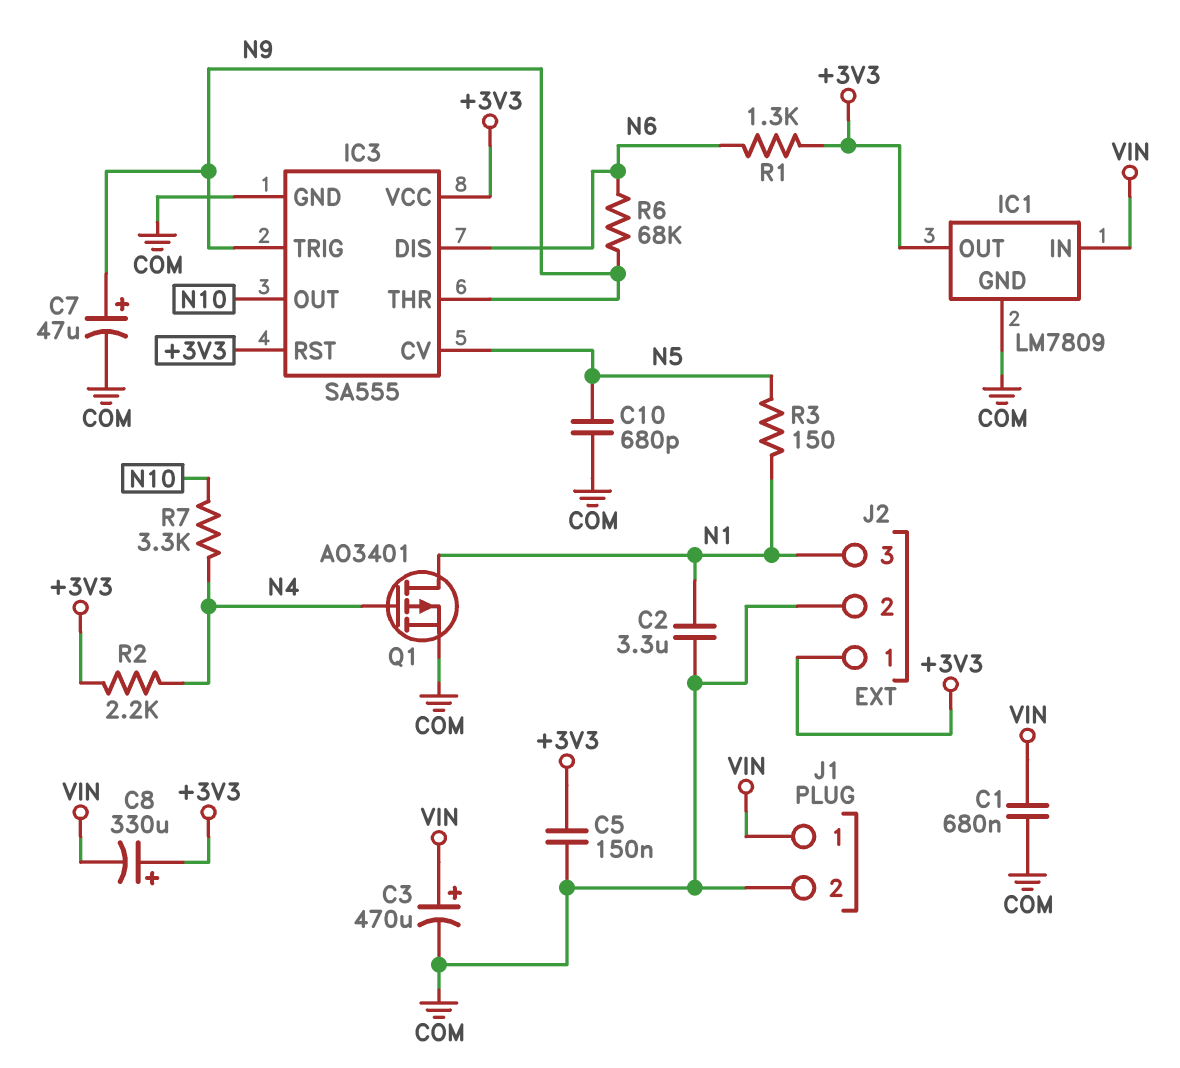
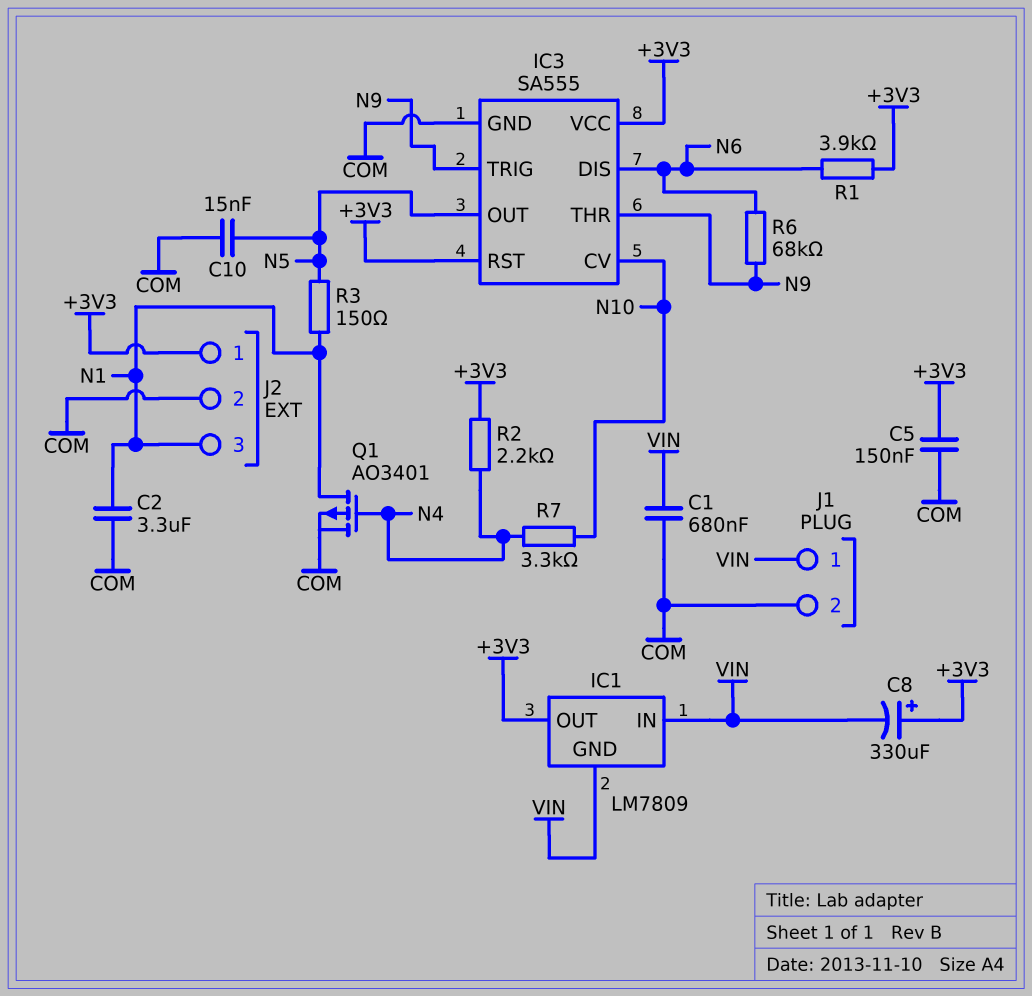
C3: 470uF (plus VIN, minus COM) -> none
C7: 47uF (plus N9, minus COM) -> none
C10: 680pF (COM, N5) -> 15nF (COM, N5)
IC1 pin GND: COM -> VIN
IC3 pin CV: N5 -> N10
IC3 pin OUT: N10 -> N5
R1: 1.3k (+3V3, N6) -> 3.9k (+3V3, N6)

